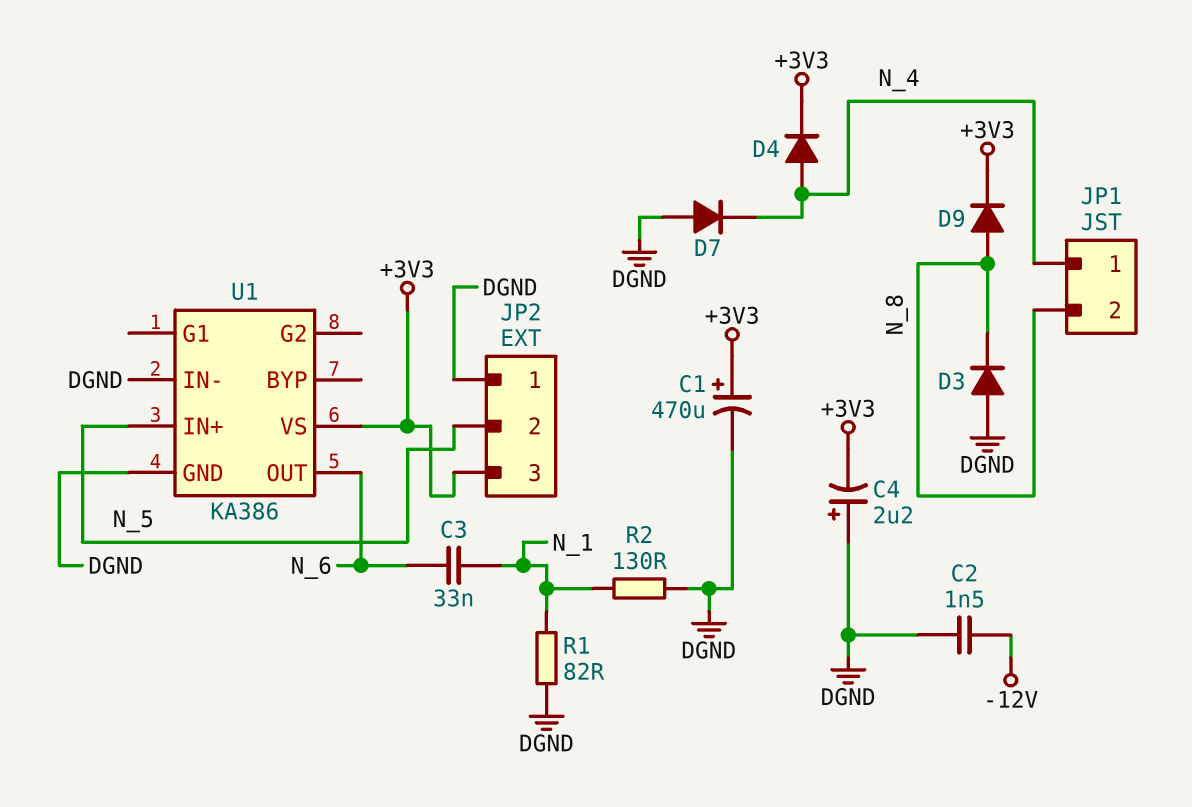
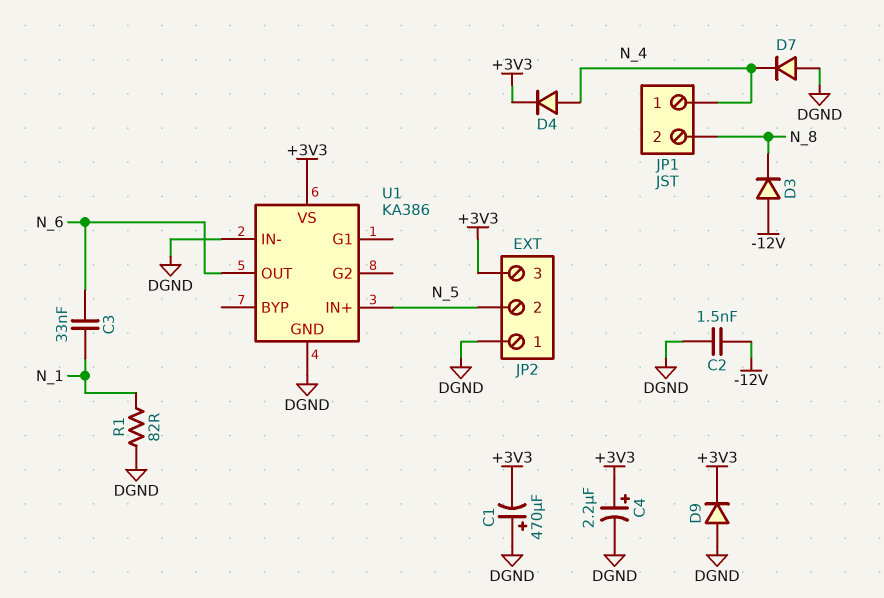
C1: 470uF (plus +3V3, minus DGND) -> 470uF (plus DGND, minus +3V3)
C4: 2.2uF (plus DGND, minus +3V3) -> 2.2uF (plus +3V3, minus DGND)
D3: diode (A DGND, K N_8) -> diode (A -12V, K N_8)
D9: diode (A N_8, K +3V3) -> diode (A DGND, K +3V3)
R2: 130 (DGND, N_1) -> none

